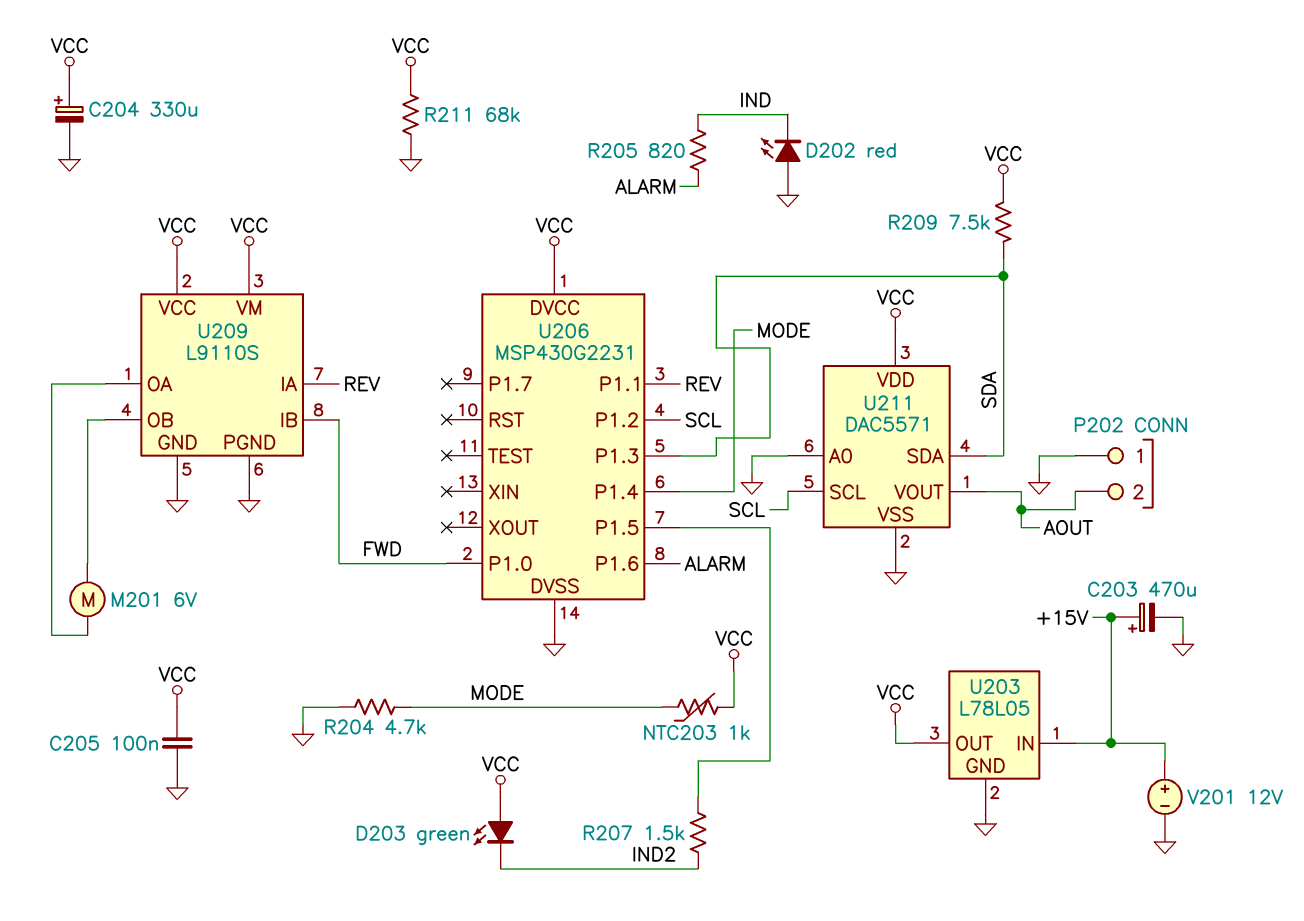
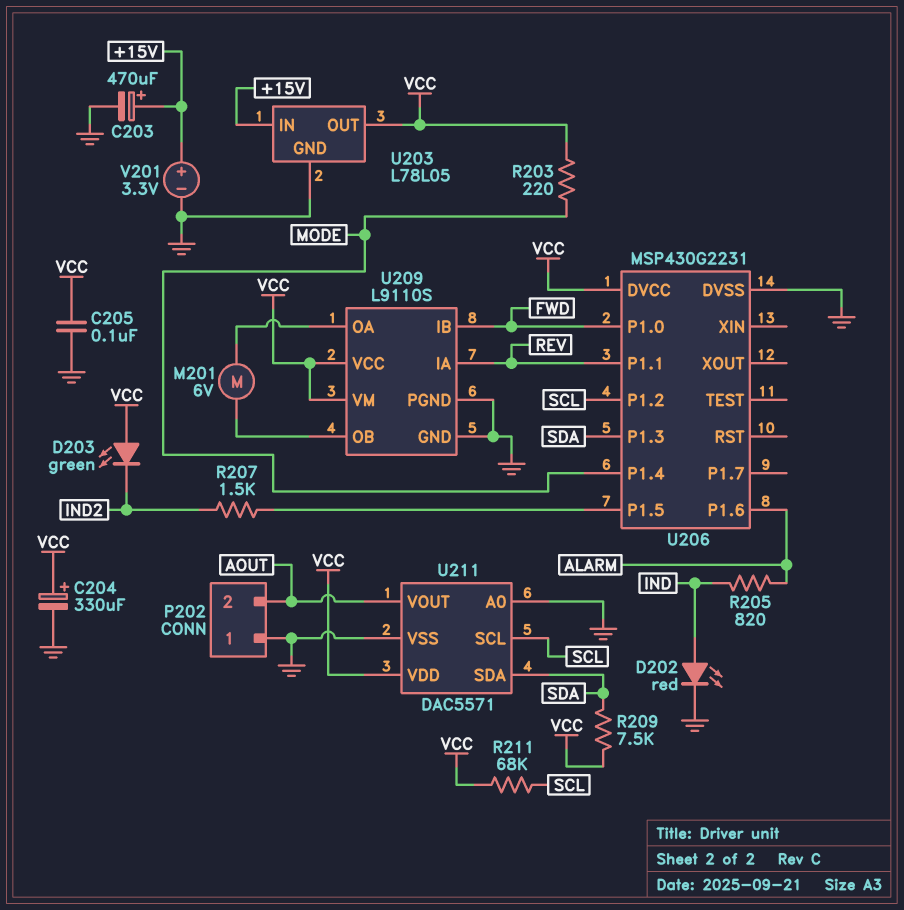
D202: LED red (A GND, K IND) -> LED red (A IND, K GND)
NTC203: 1k (MODE, VCC) -> none
R203: none -> 220 (MODE, VCC)
R204: 4.7k (GND, MODE) -> none
R211: 68k (GND, VCC) -> 68k (SCL, VCC)
V201: 12V (plus +15V, minus GND) -> 3.3V (plus +15V, minus GND)

